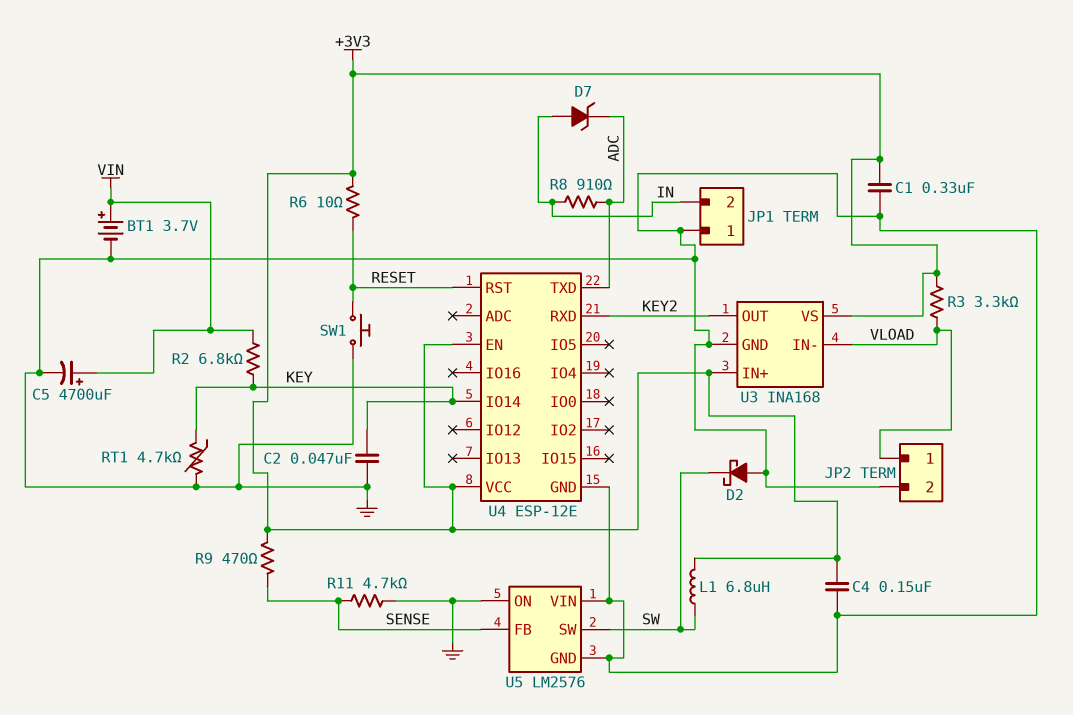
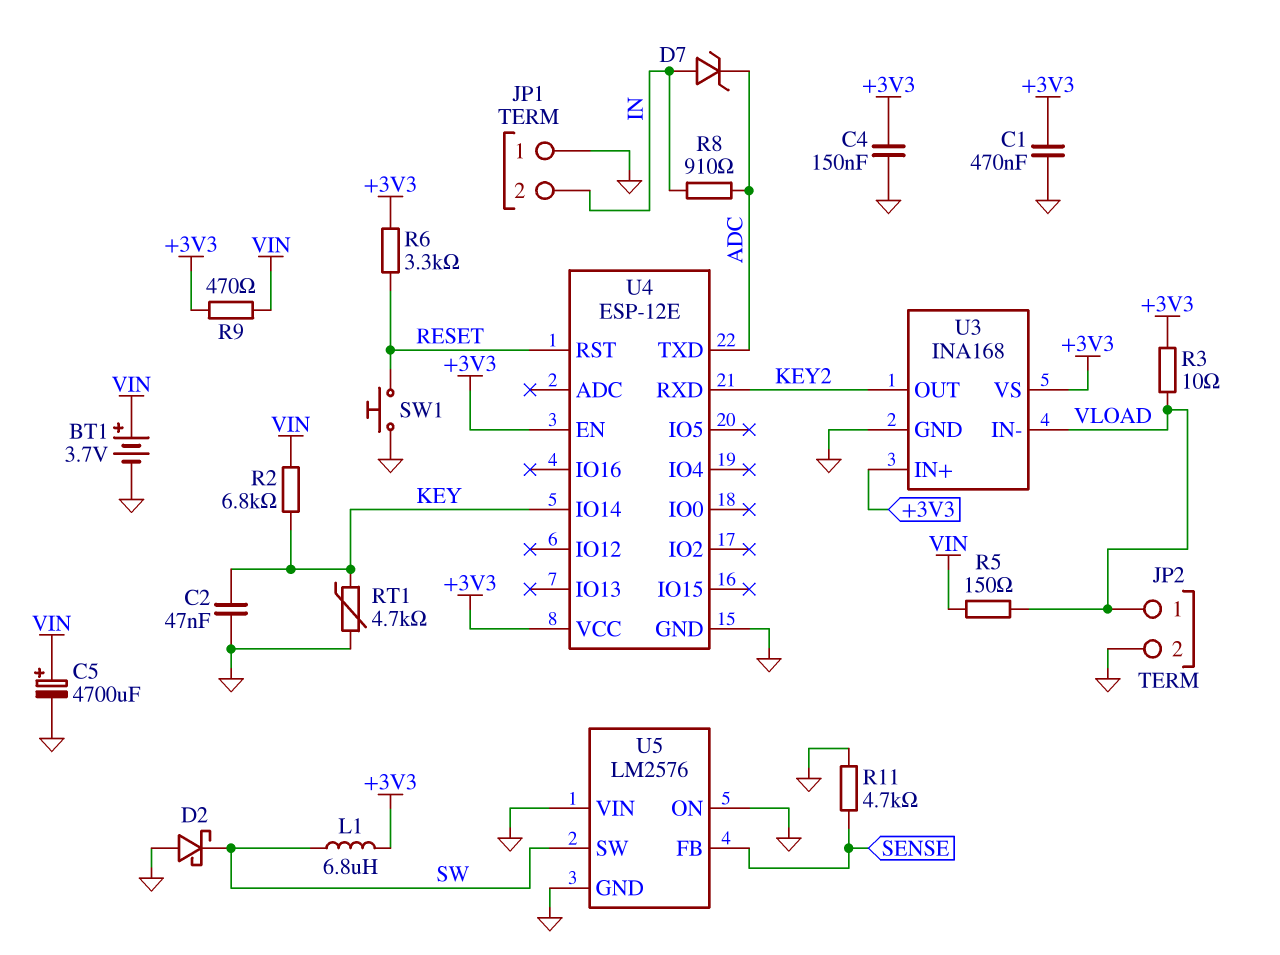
C1: 330nF (+3V3, GND) -> 470nF (+3V3, GND)
R3: 3.3k (+3V3, VLOAD) -> 10 (+3V3, VLOAD)
R5: none -> 150 (VIN, VLOAD)
R6: 10 (+3V3, RESET) -> 3.3k (+3V3, RESET)
R9: 470 (+3V3, SENSE) -> 470 (+3V3, VIN)

